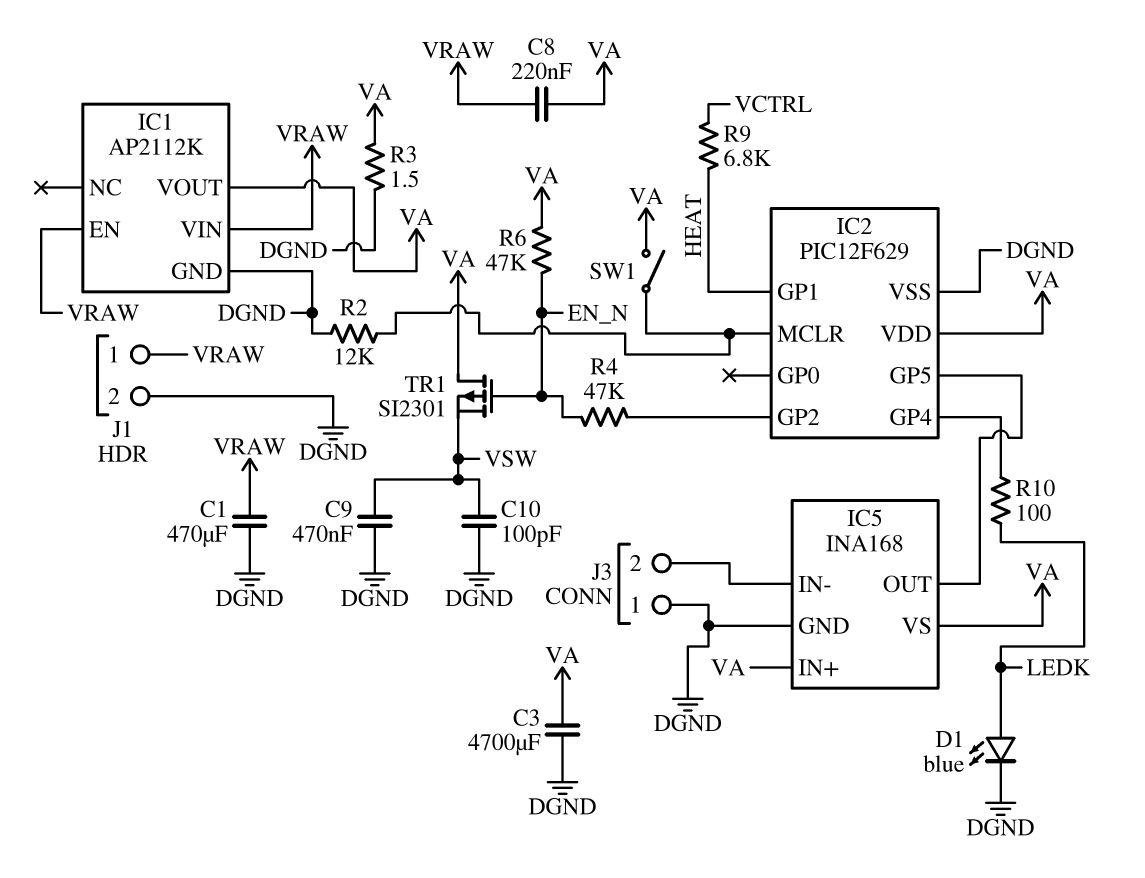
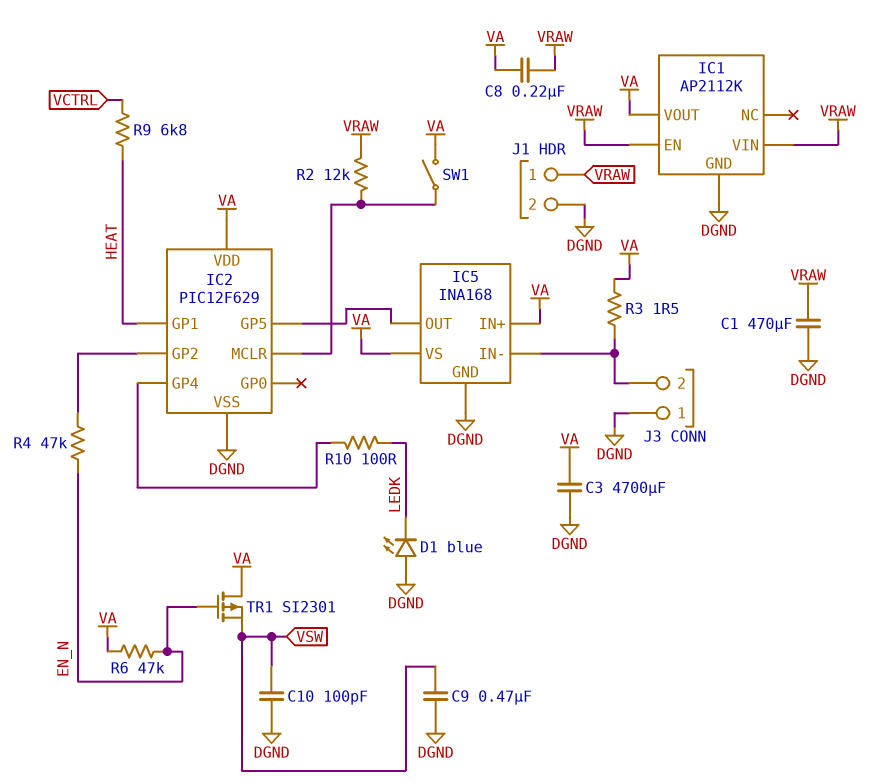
D1: LED blue (A LEDK, K DGND) -> LED blue (A DGND, K LEDK)
R2: 12k (DGND, IC2/MCLR) -> 12k (IC2/MCLR, VRAW)
R3: 1.5 (DGND, VA) -> 1.5 (IC5/IN-, VA)

